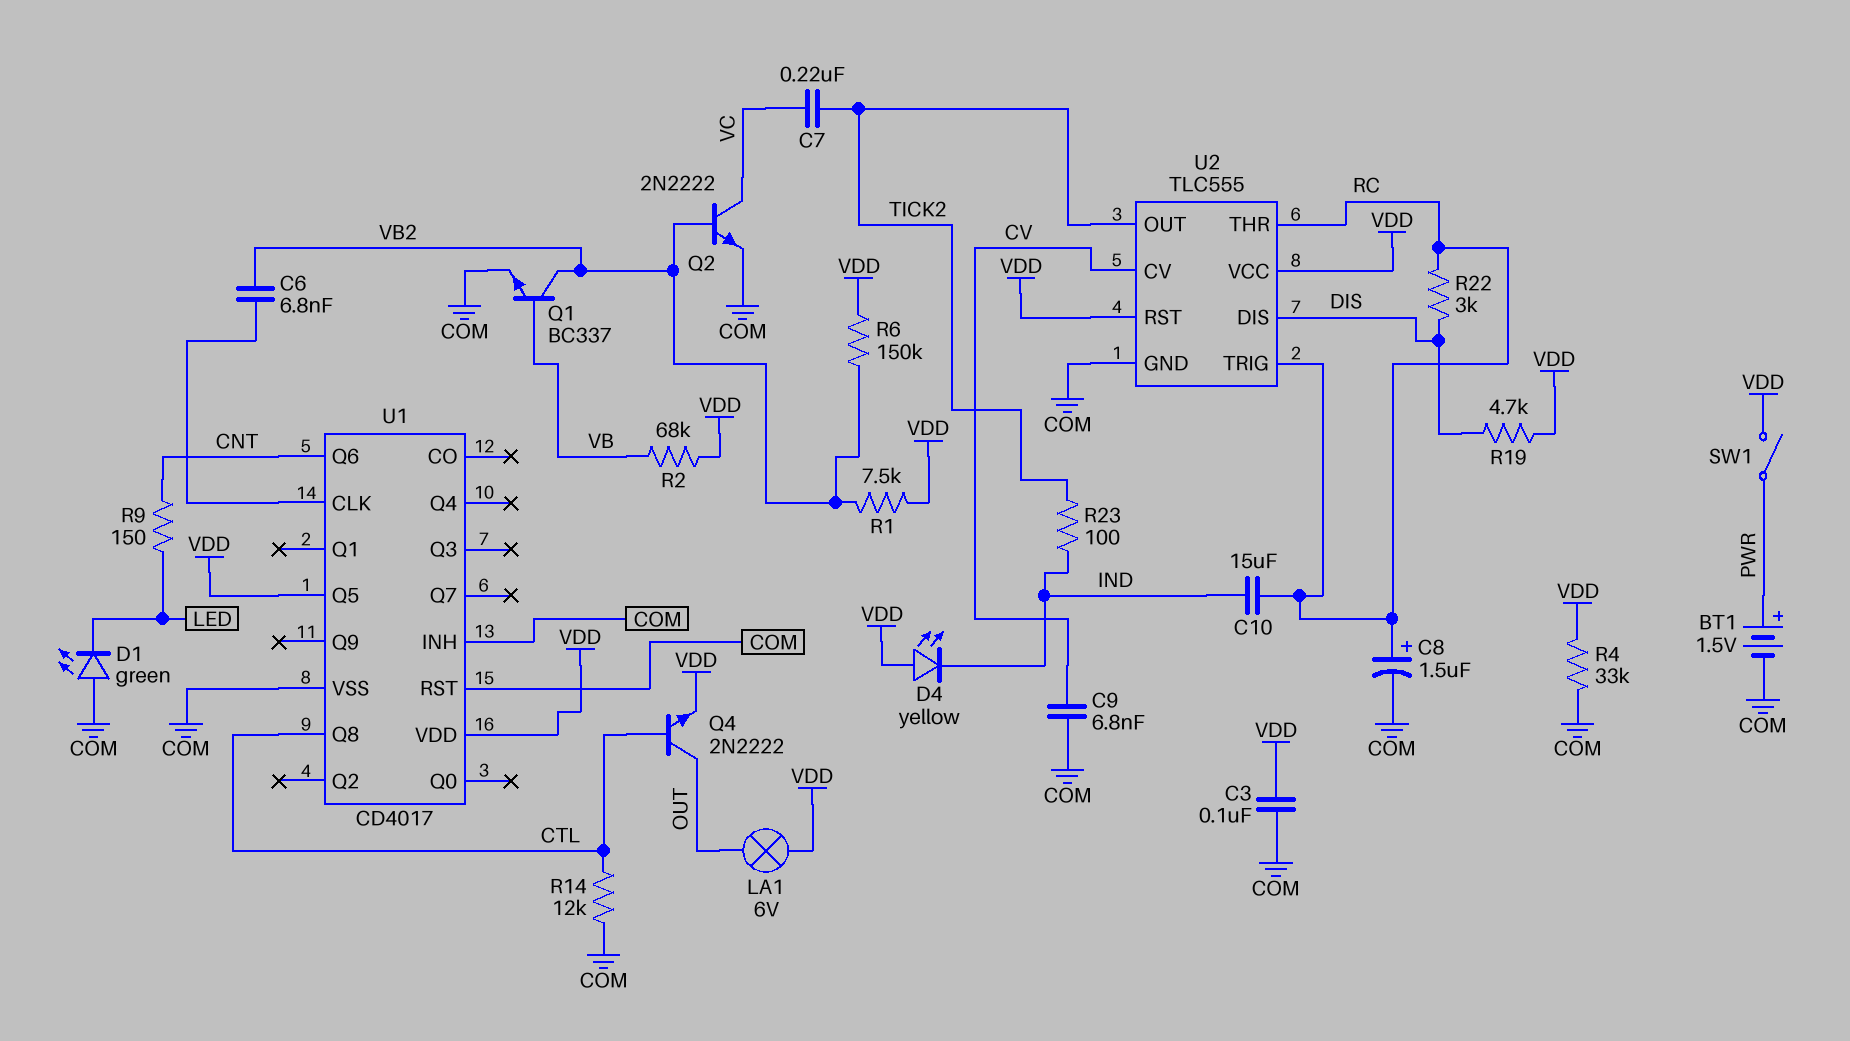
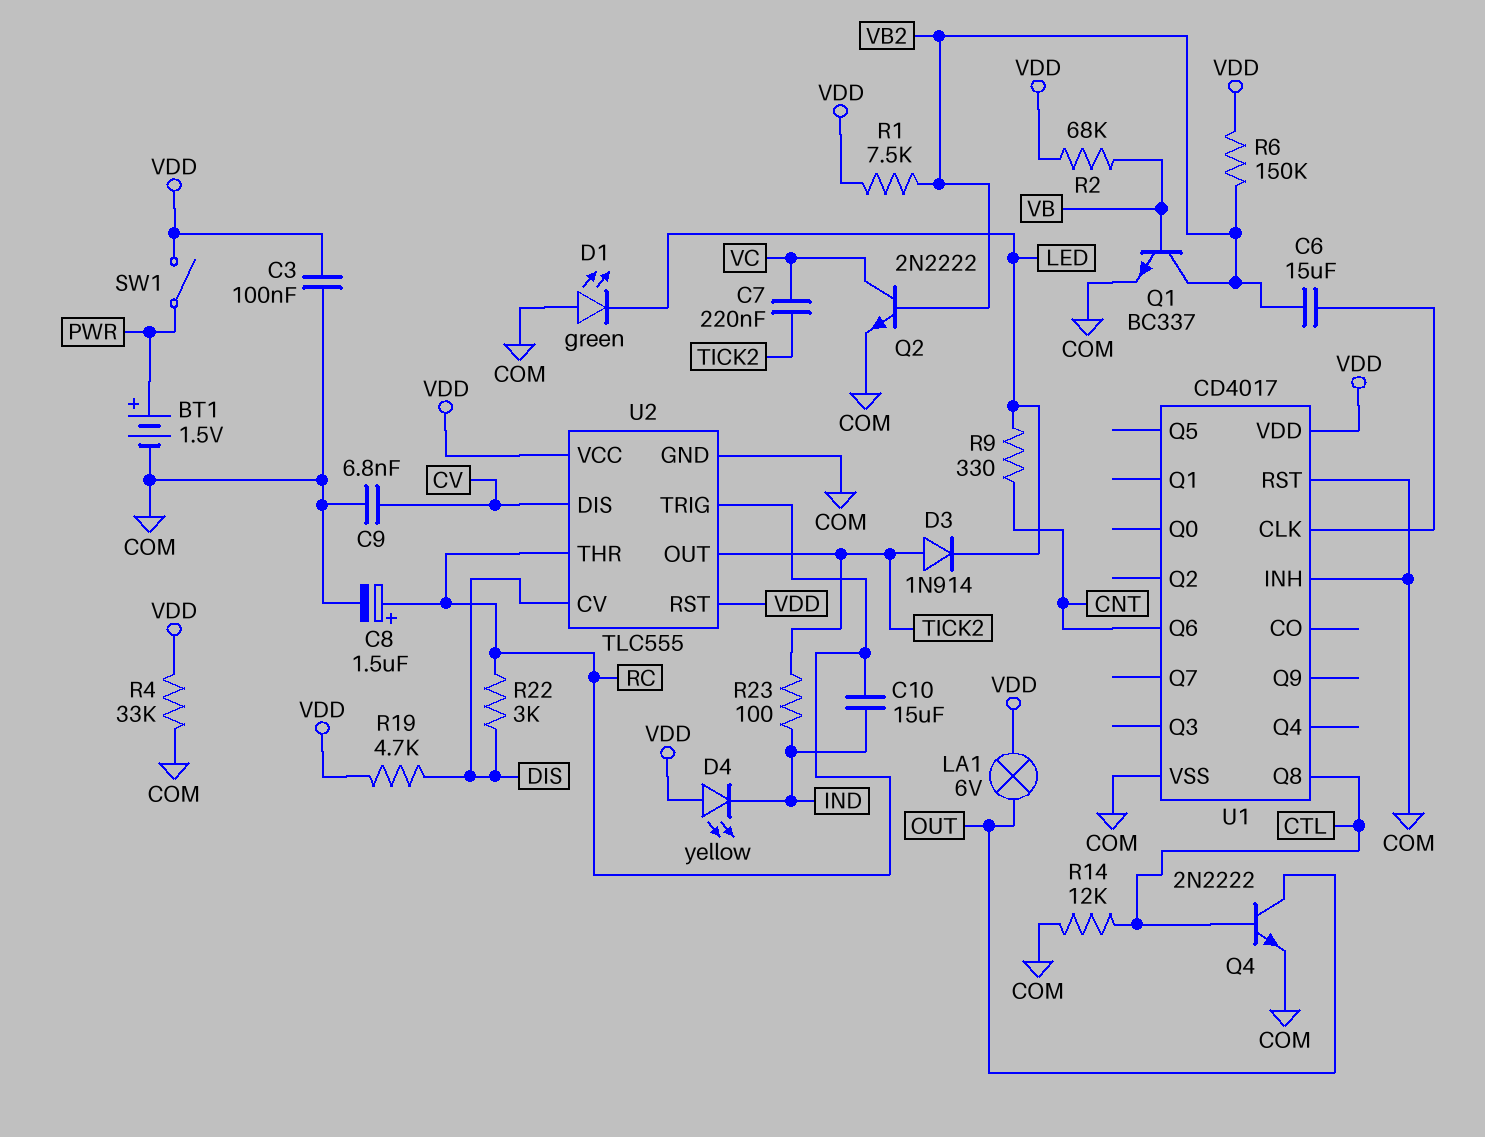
C6: 6.8nF (U1/CLK, VB2) -> 15uF (U1/CLK, VB2)
D3: none -> diode 1N914 (A TICK2, K LED)
Q4: NPN 2N2222 (B CTL, C OUT, E VDD) -> NPN 2N2222 (B CTL, C OUT, E COM)
R9: 150 (CNT, LED) -> 330 (CNT, LED)
U1 pin Q5: VDD -> none
U2 pin CV: CV -> DIS
U2 pin DIS: DIS -> CV

